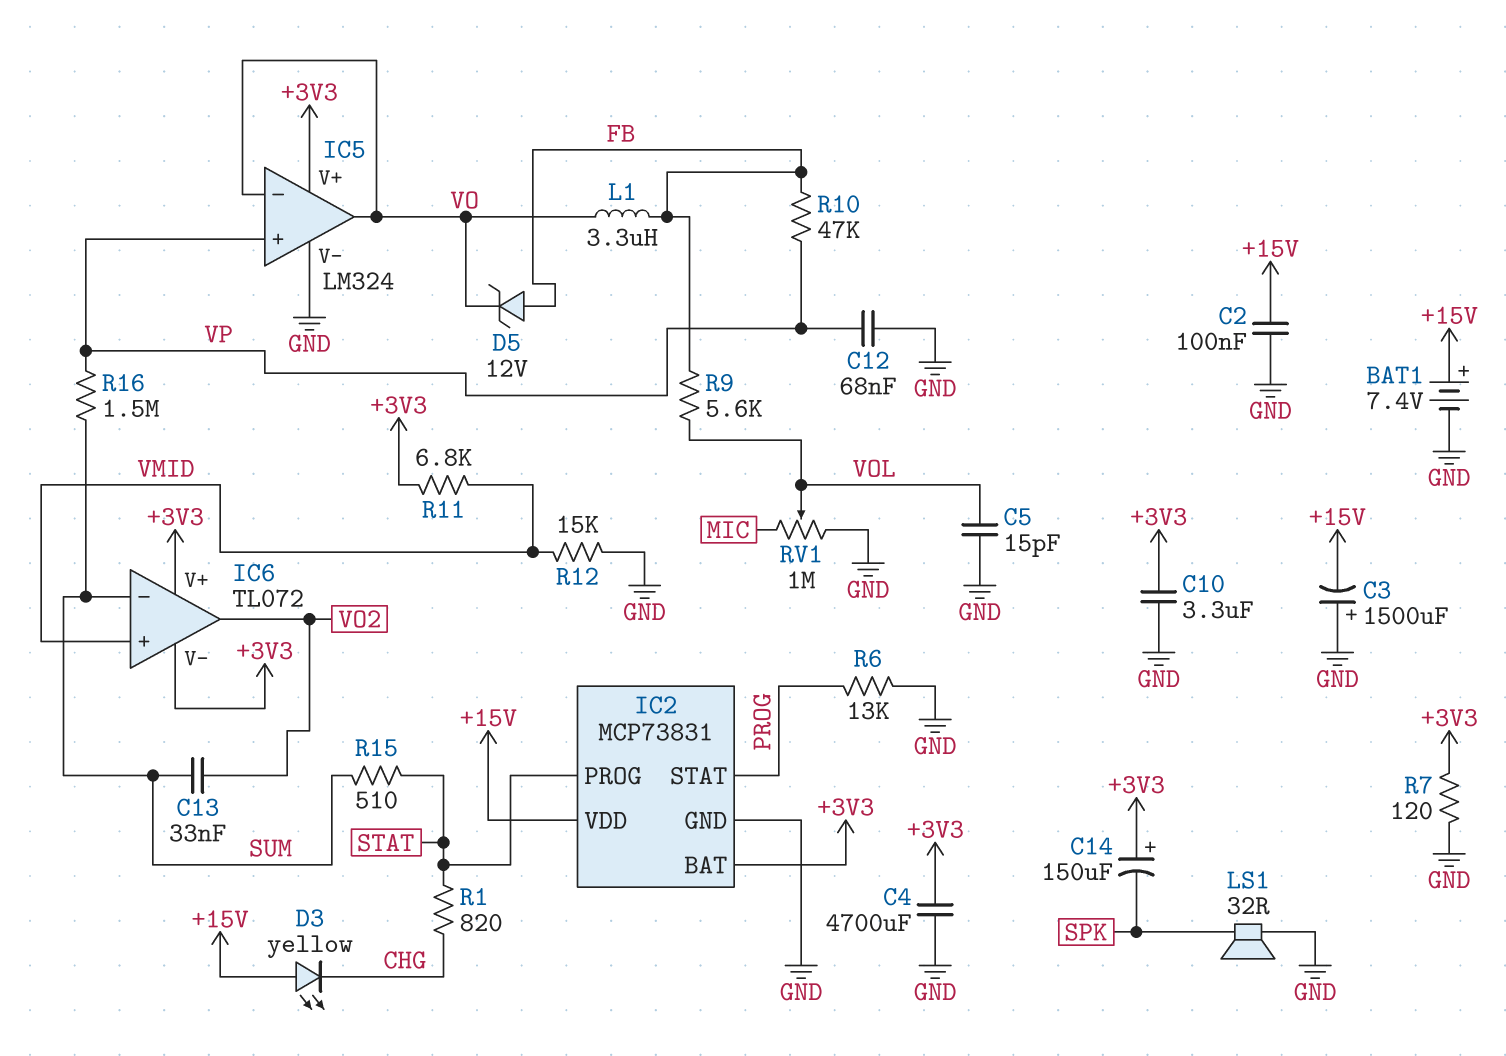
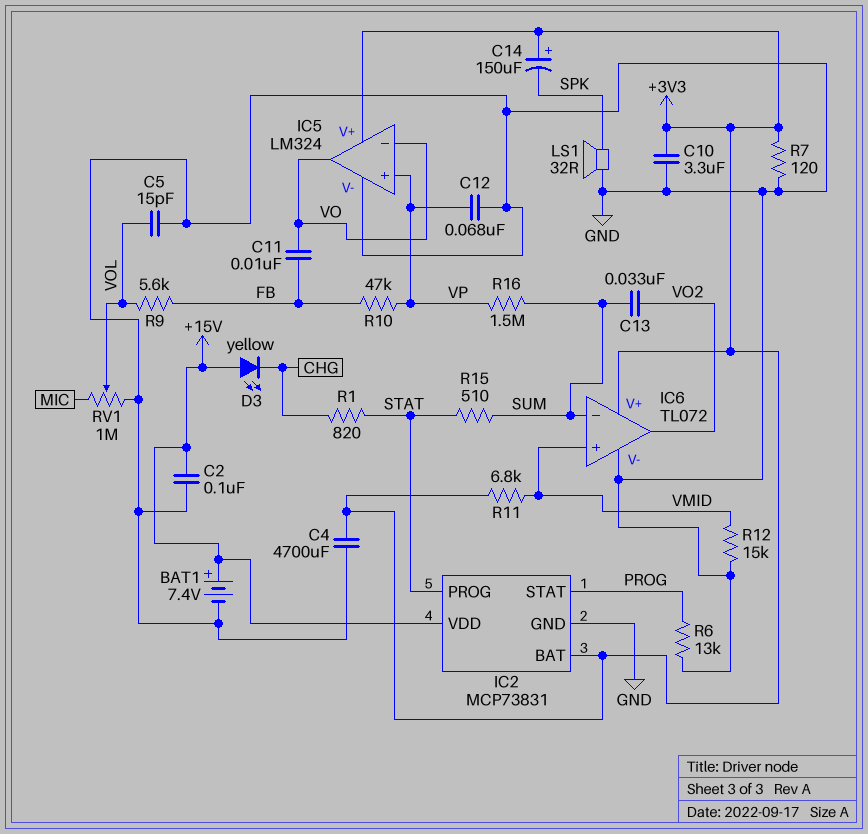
C3: 1500uF (plus GND, minus +15V) -> none
C11: none -> 10nF (FB, VO)
D5: zener 12V (A FB, K VO) -> none
IC6 pin V-: +3V3 -> GND
L1: 3.3uH (FB, VO) -> none

